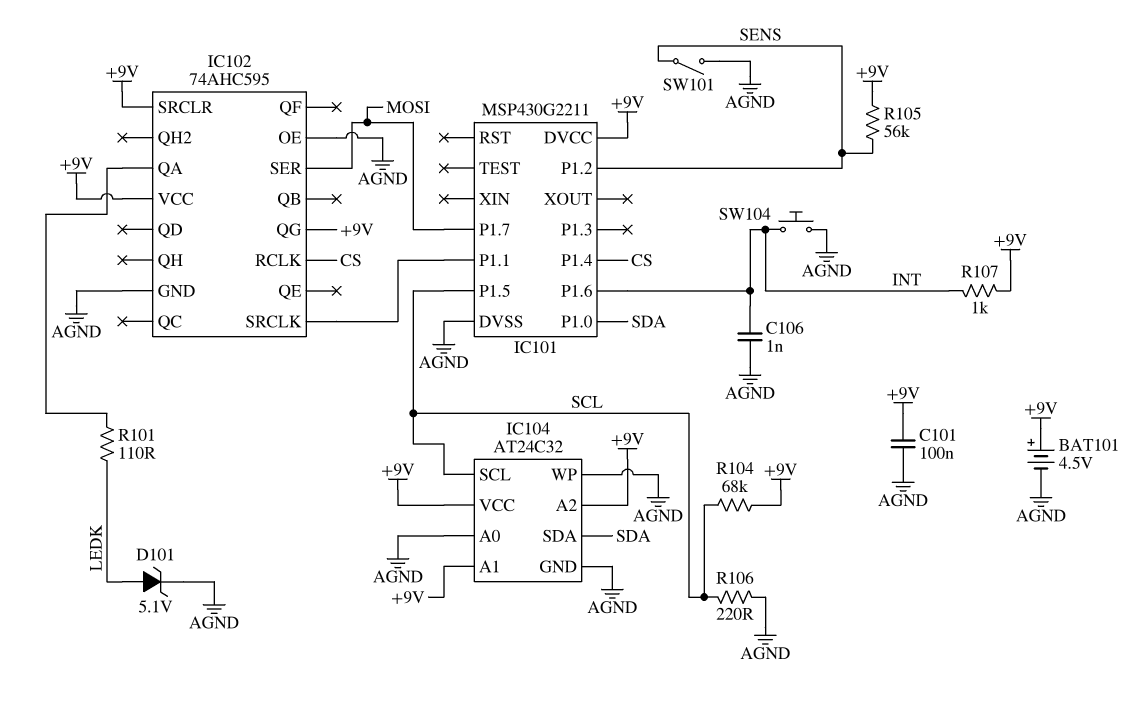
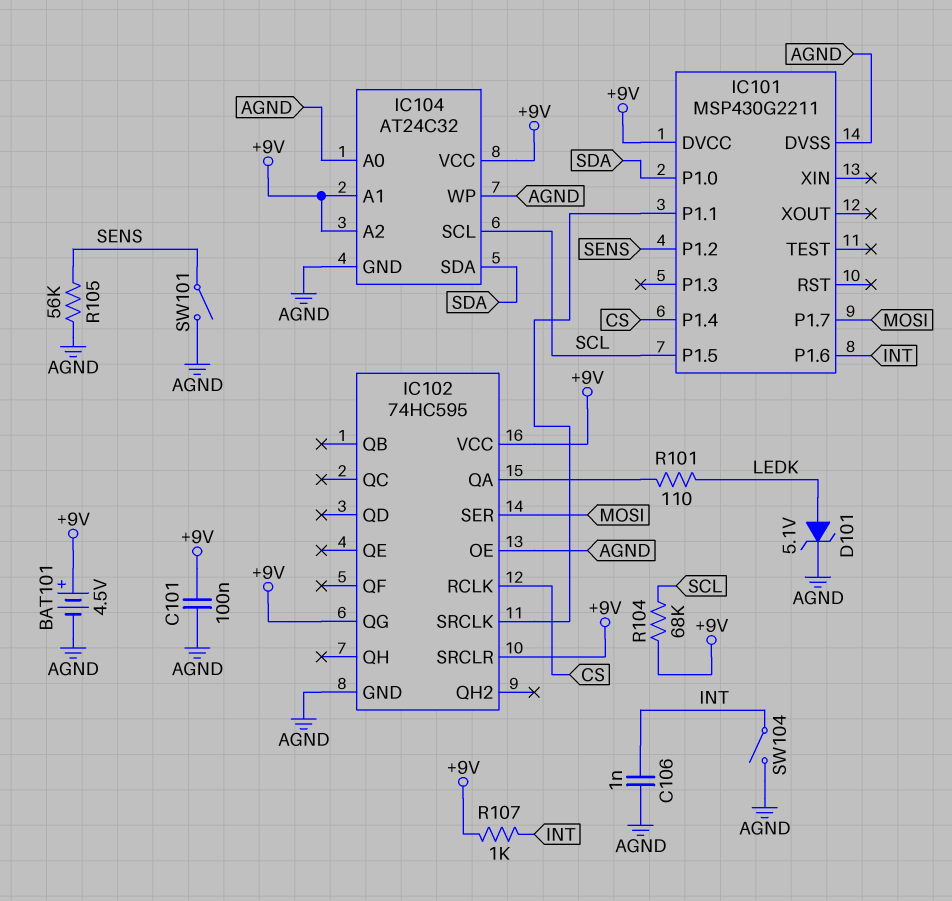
IC102: 74AHC595 -> 74HC595
R105: 56k (+9V, SENS) -> 56k (AGND, SENS)
R106: 220 (AGND, SCL) -> none
SW104: button (AGND, INT) -> switch (AGND, INT)

